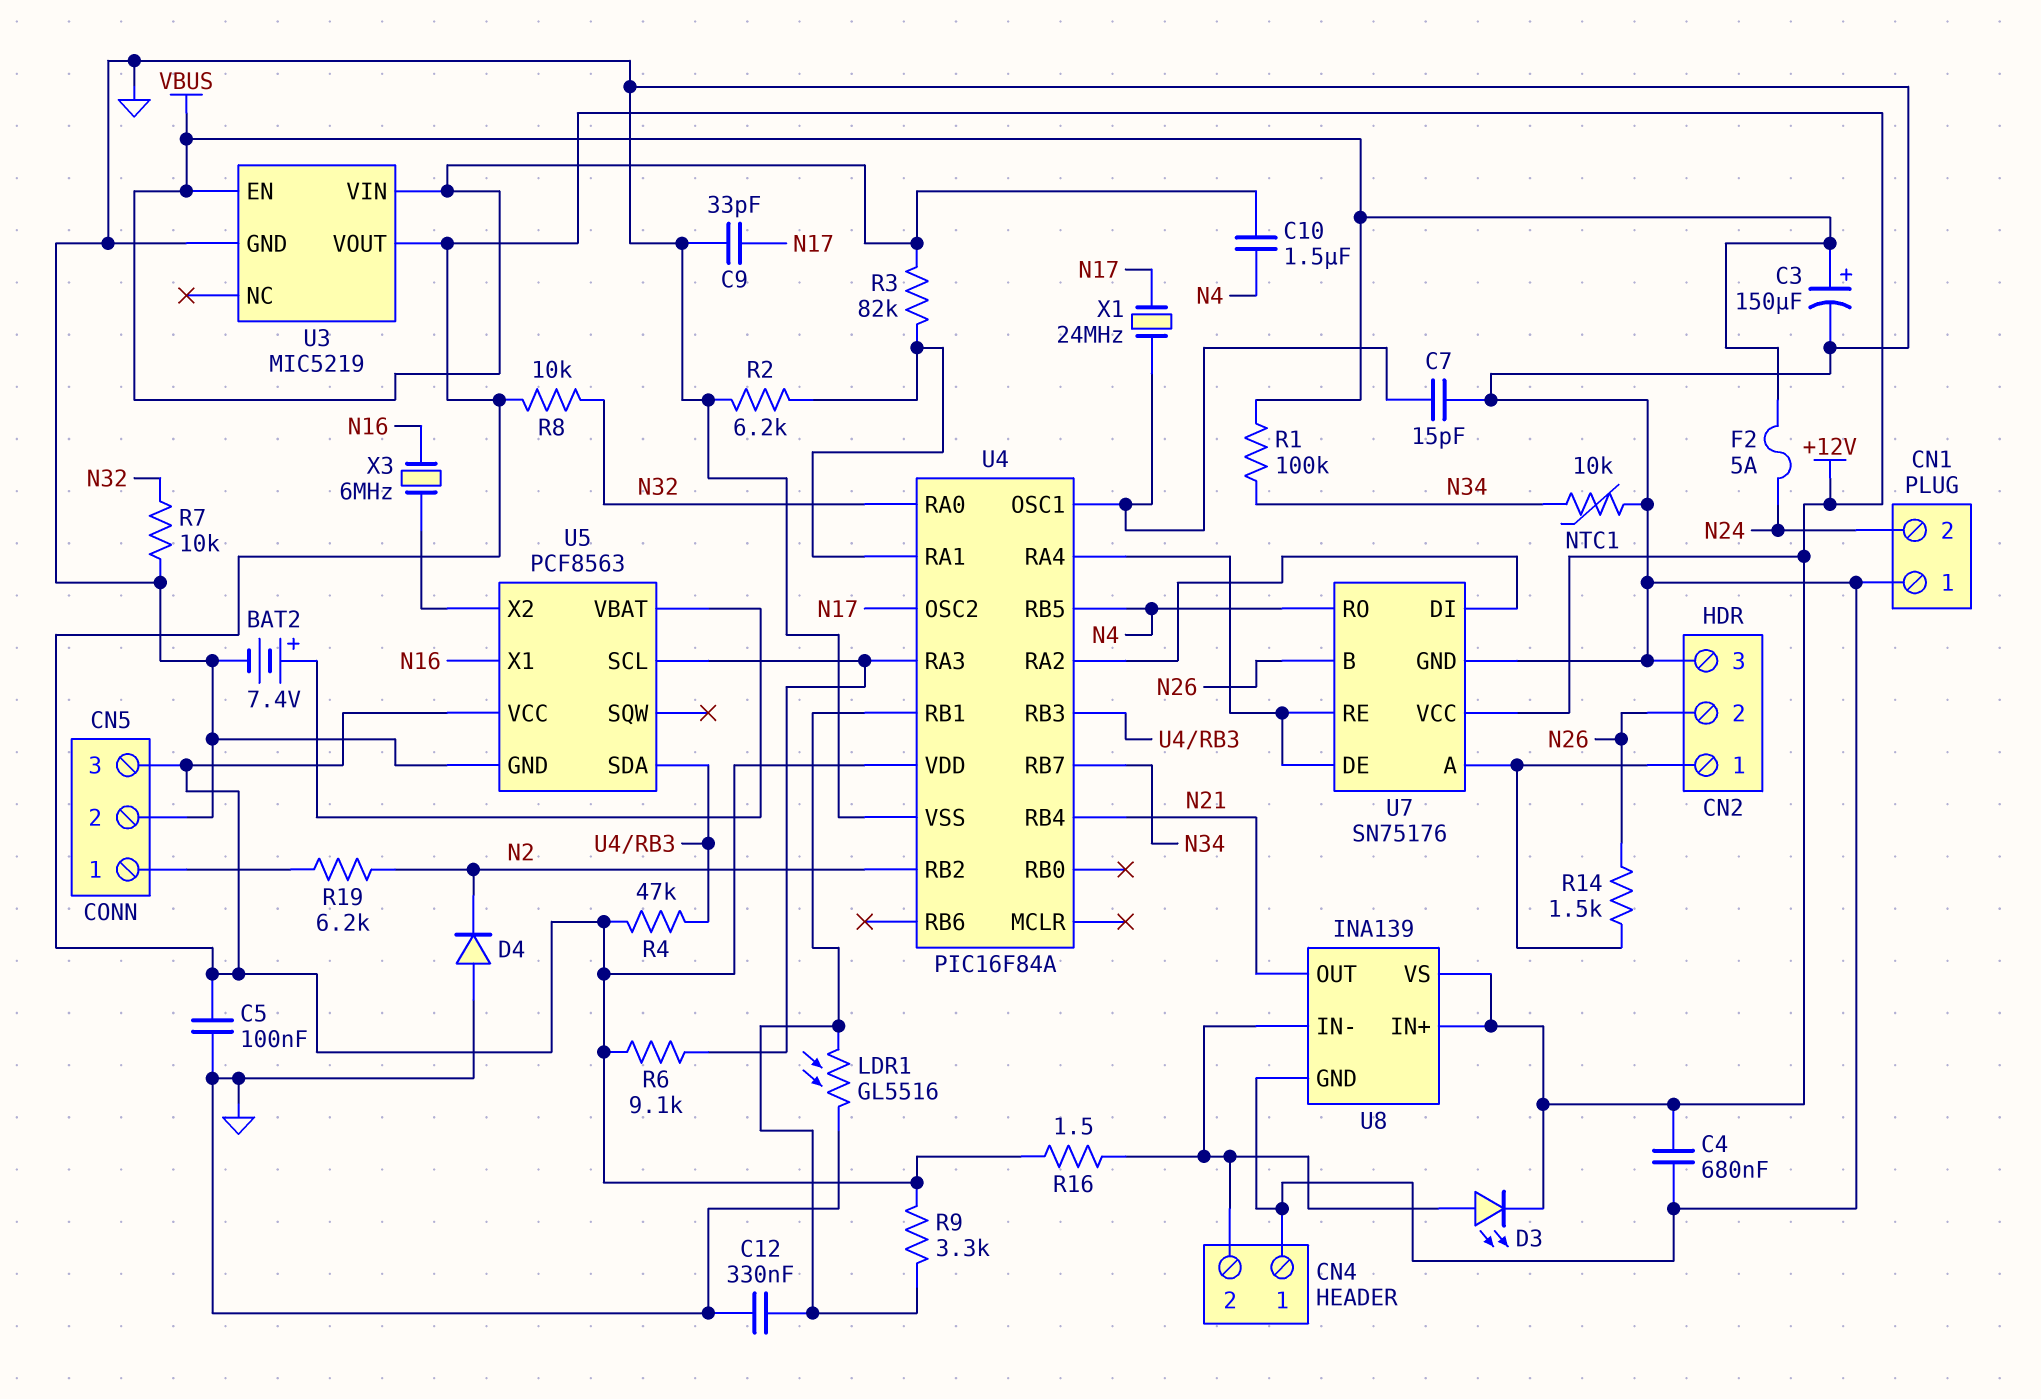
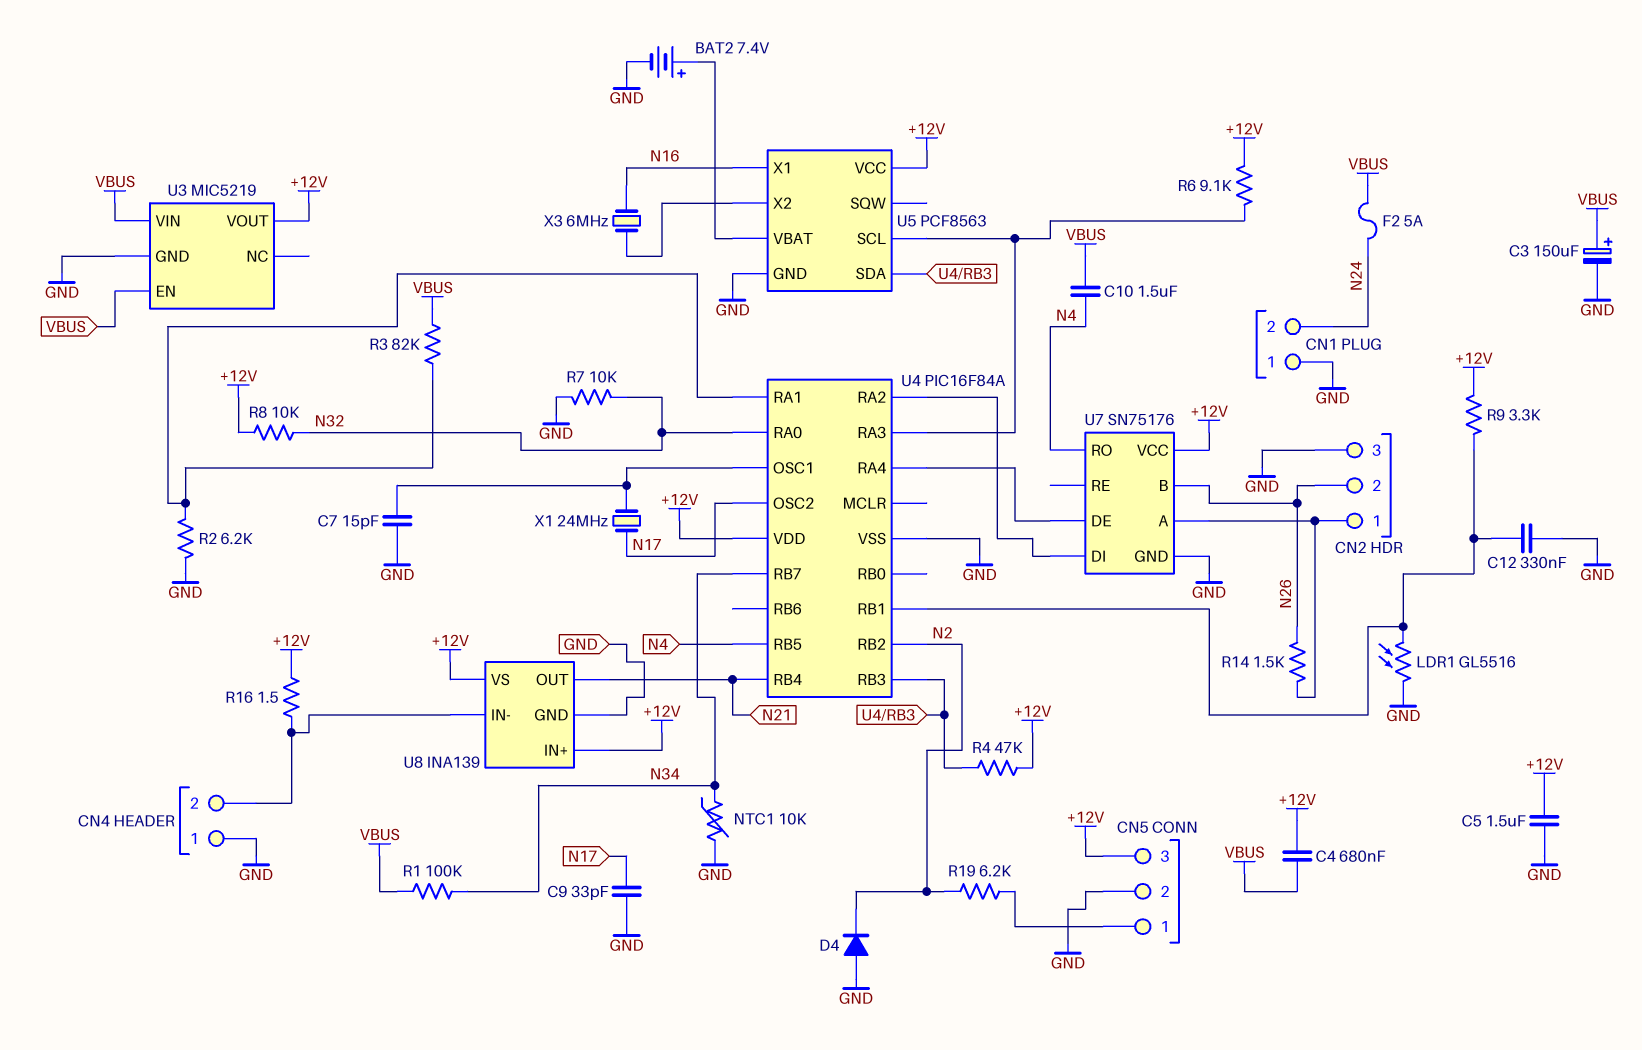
C4: 680nF (+12V, GND) -> 680nF (+12V, VBUS)
C5: 100nF (+12V, GND) -> 1.5uF (+12V, GND)
D3: LED (A CN4/2, K +12V) -> none
U7 pin RE: U4/RA4 -> none

